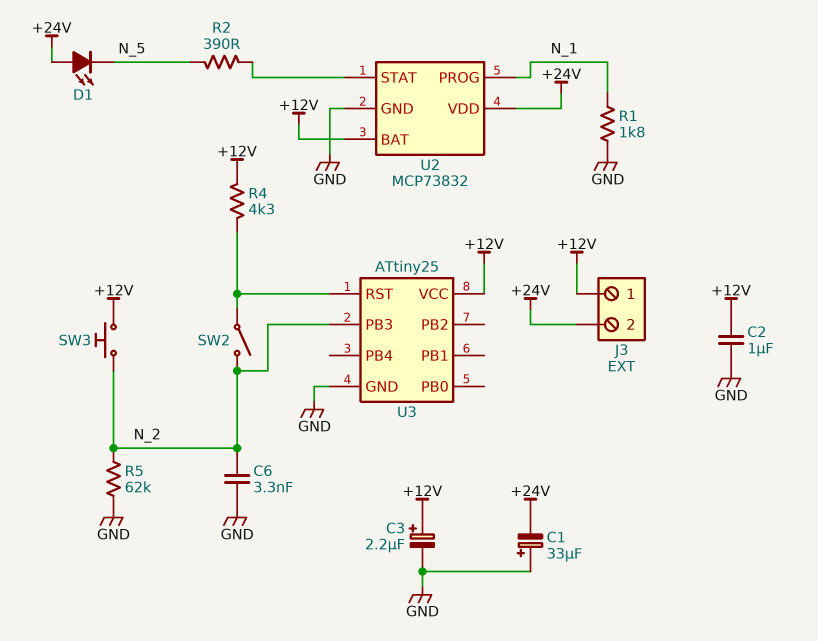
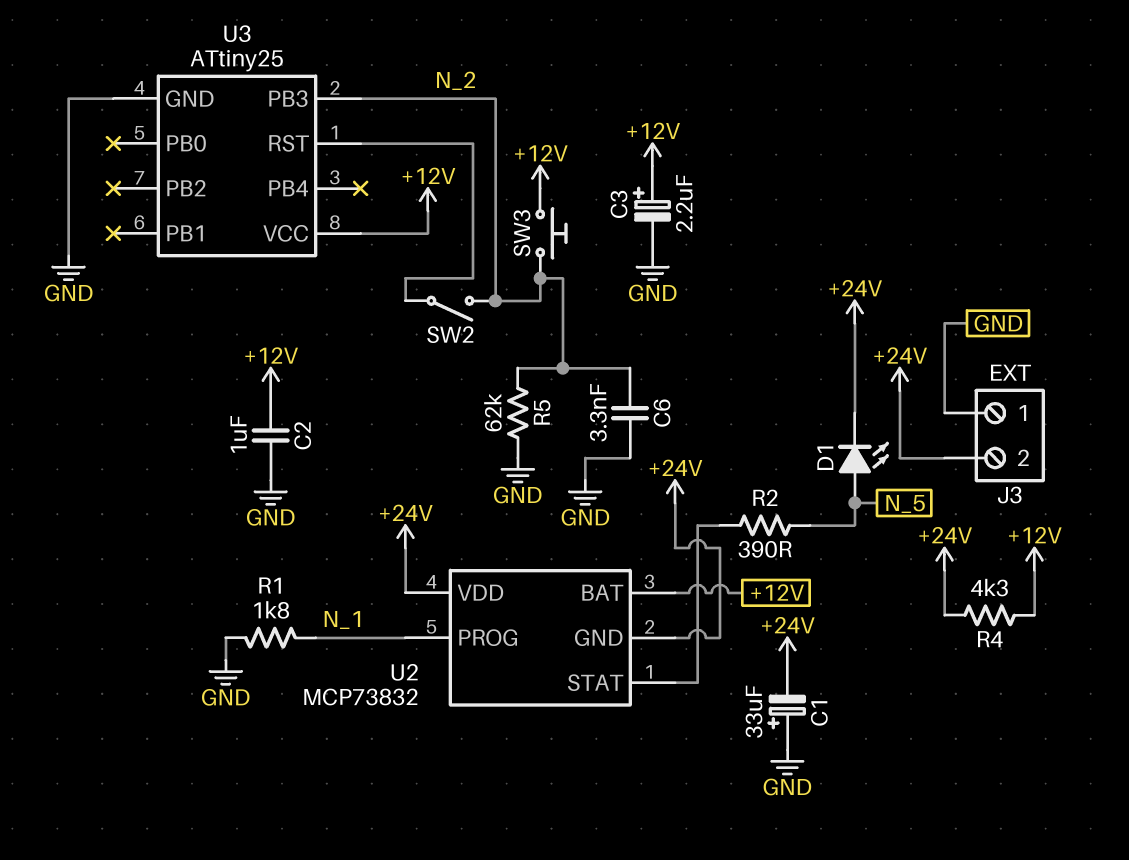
D1: LED (A +24V, K N_5) -> LED (A N_5, K +24V)
J3 pin 1: +12V -> GND
R4: 4.3k (+12V, U3/RST) -> 4.3k (+12V, +24V)
U2 pin GND: GND -> +24V

